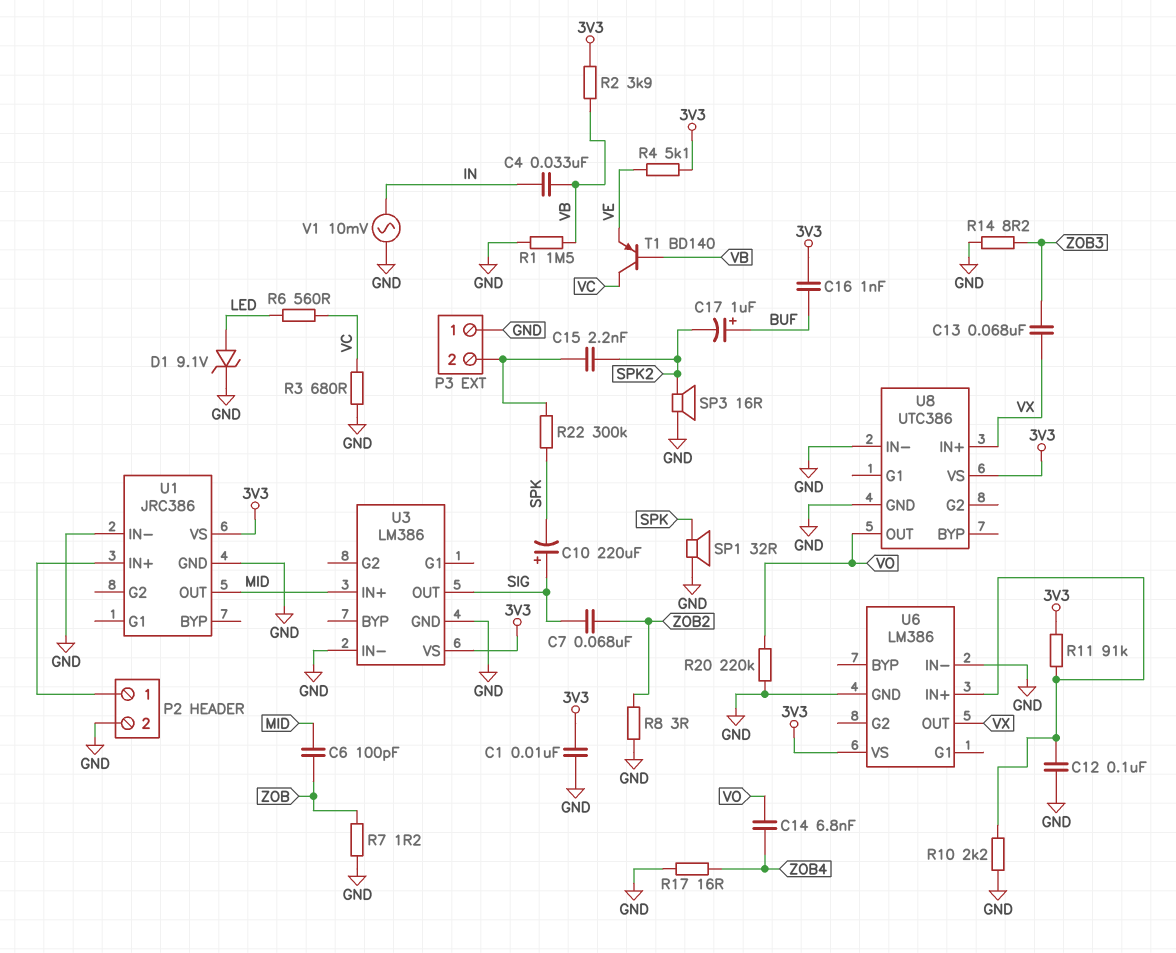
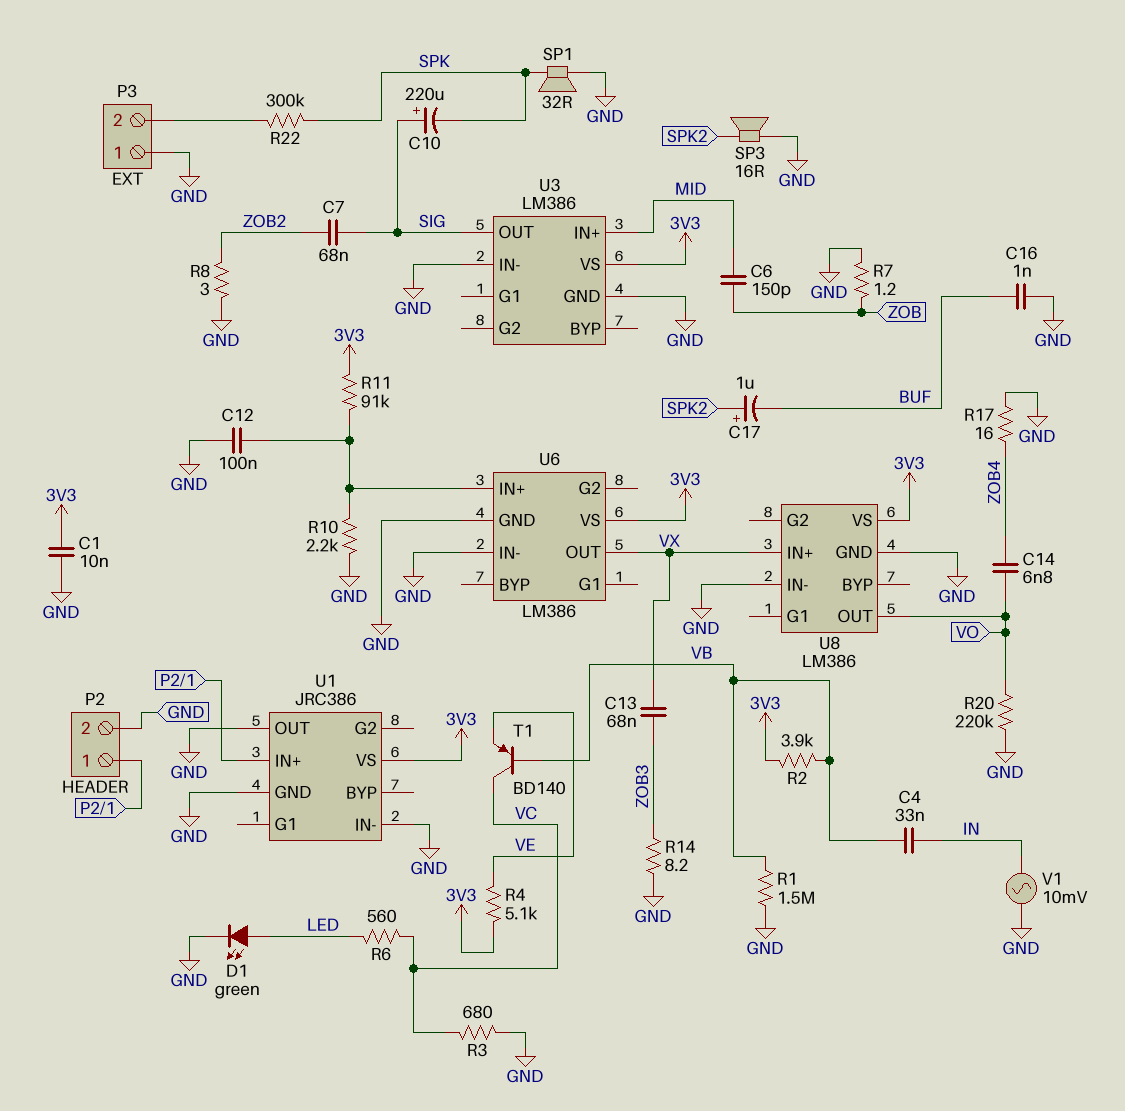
C6: 100pF (MID, ZOB) -> 150pF (MID, ZOB)
C15: 2.2nF (P3/2, SPK2) -> none
C16: 1nF (3V3, BUF) -> 1nF (BUF, GND)
C17: 1uF (plus BUF, minus SPK2) -> 1uF (plus SPK2, minus BUF)
D1: zener 9.1V (A LED, K GND) -> LED green (A LED, K GND)
U1 pin OUT: MID -> GND
U8: UTC386 -> LM386

